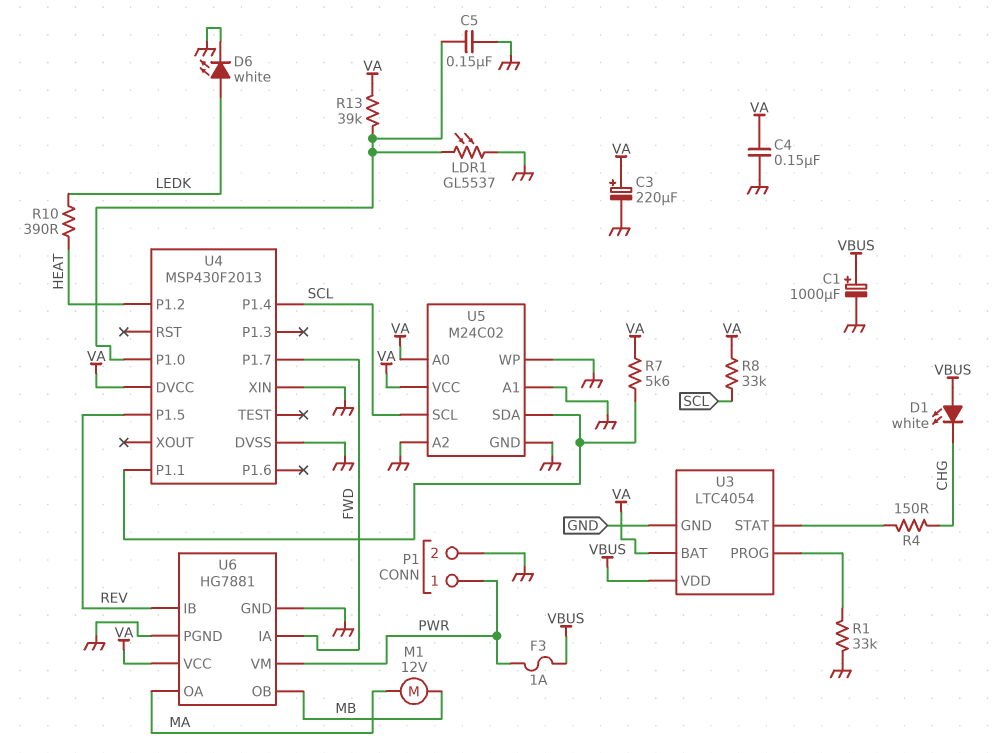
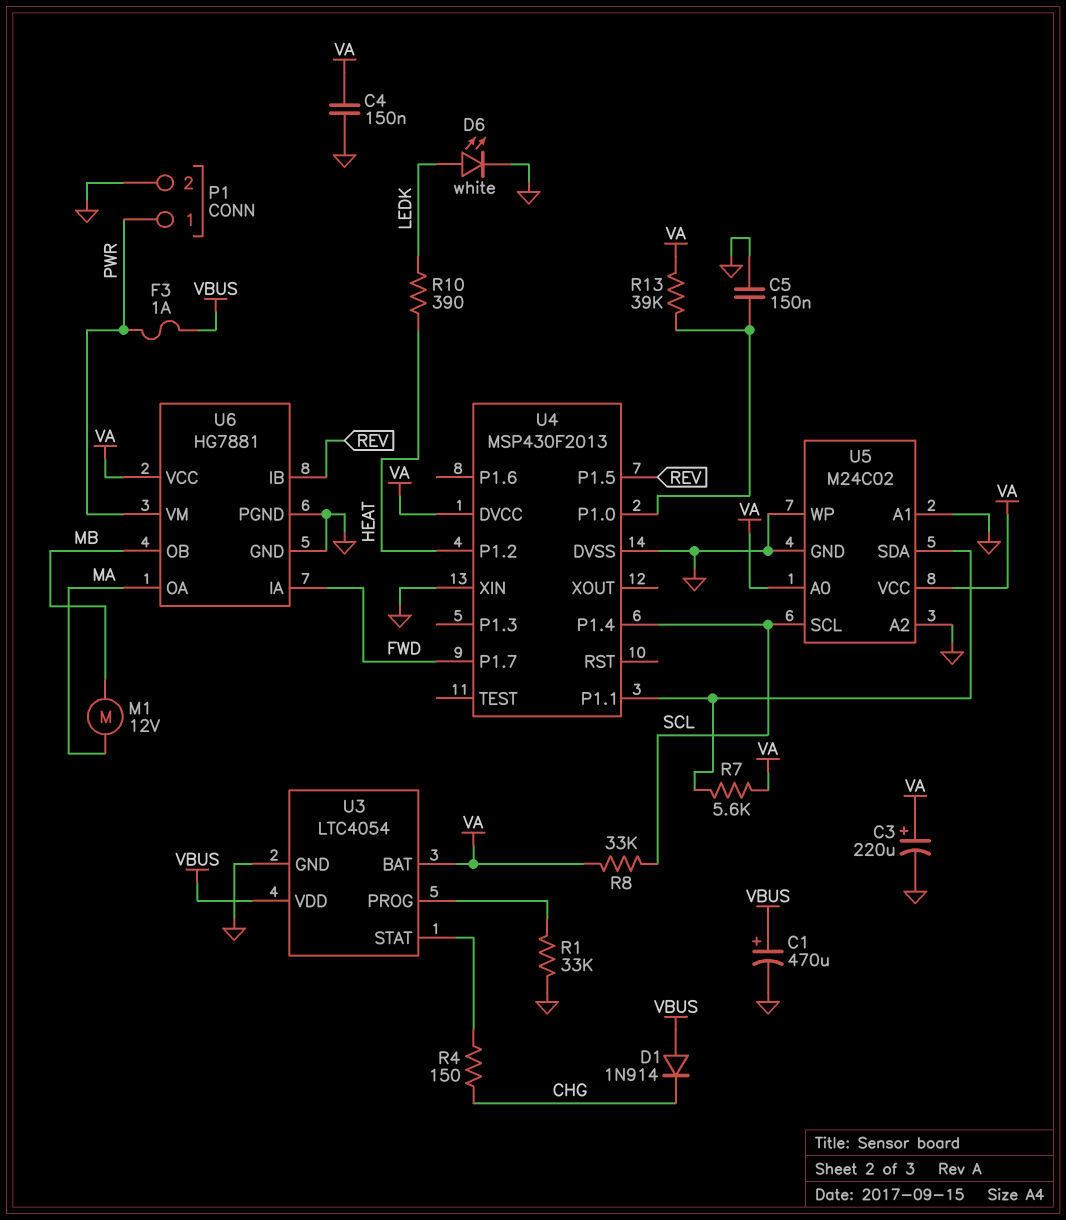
C1: 1000uF (plus VBUS, minus GND) -> 470uF (plus VBUS, minus GND)
D1: LED white (A VBUS, K CHG) -> diode 1N914 (A VBUS, K CHG)
LDR1: GL5537 (GND, U4/P1.0) -> none

